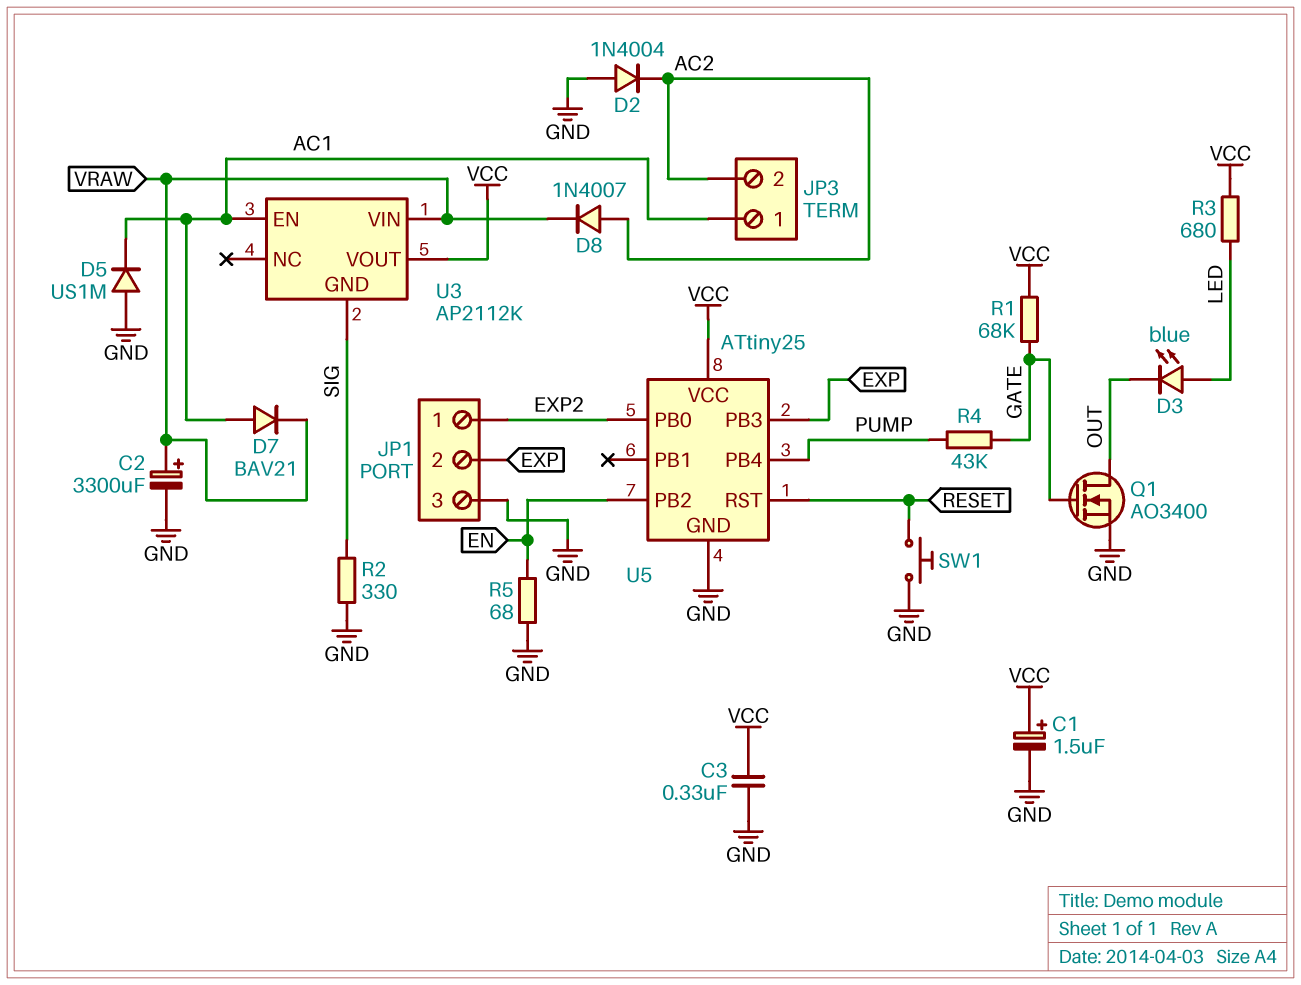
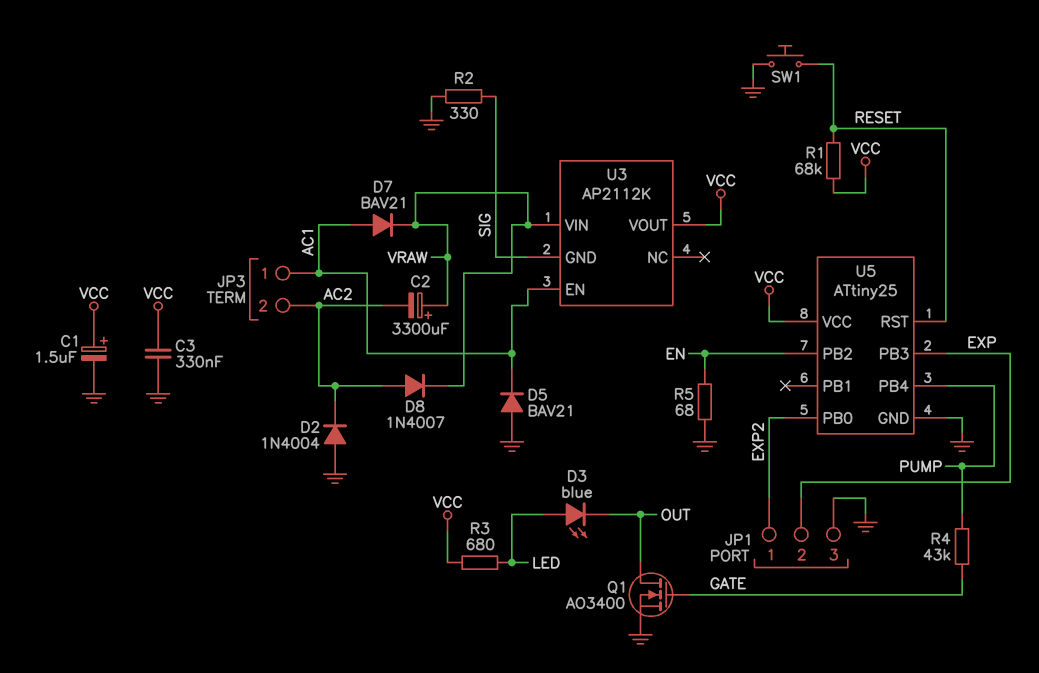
C2: 3300uF (plus VRAW, minus GND) -> 3300uF (plus VRAW, minus AC2)
D5: diode US1M (A GND, K AC1) -> diode BAV21 (A GND, K AC1)
R1: 68k (GATE, VCC) -> 68k (RESET, VCC)

